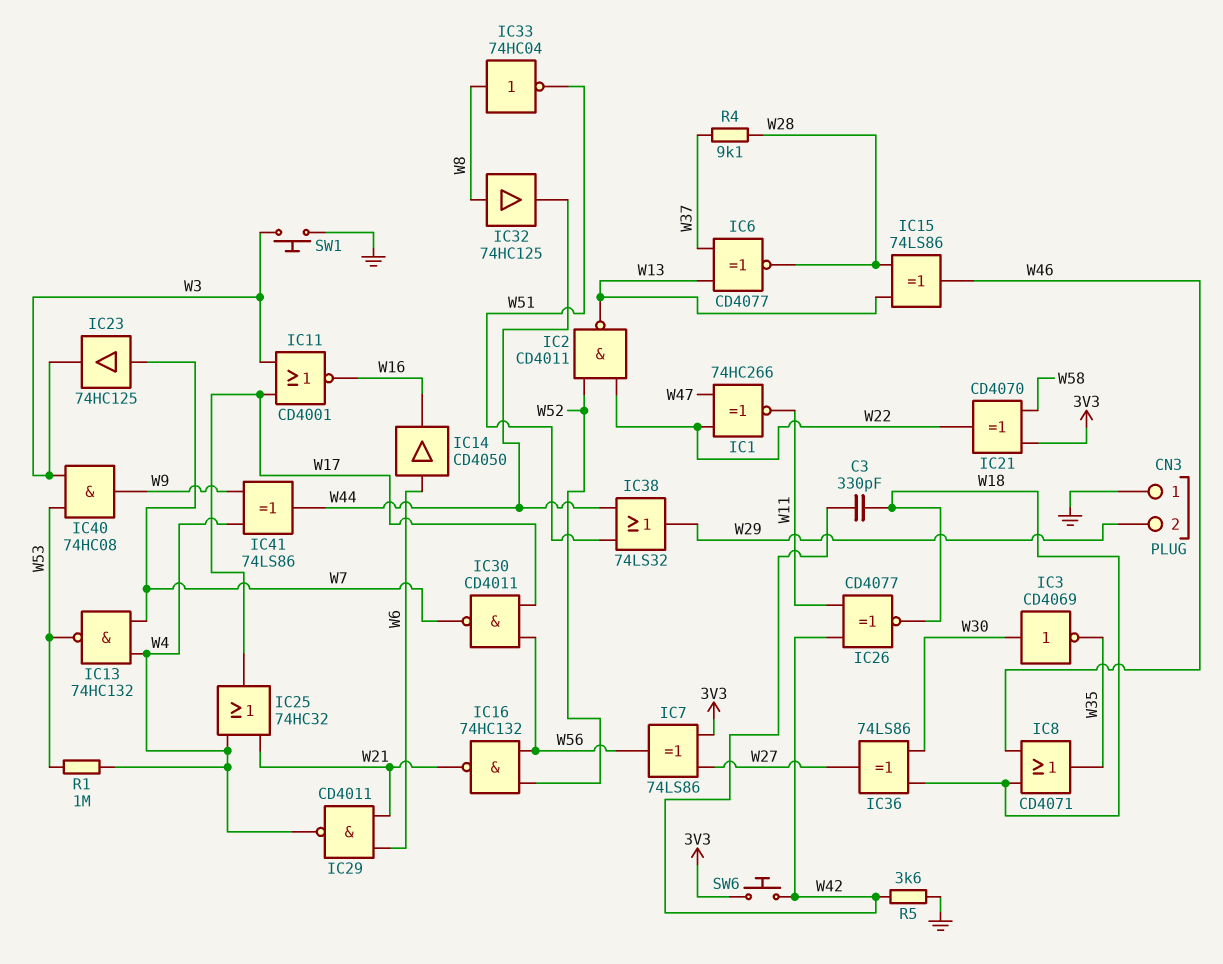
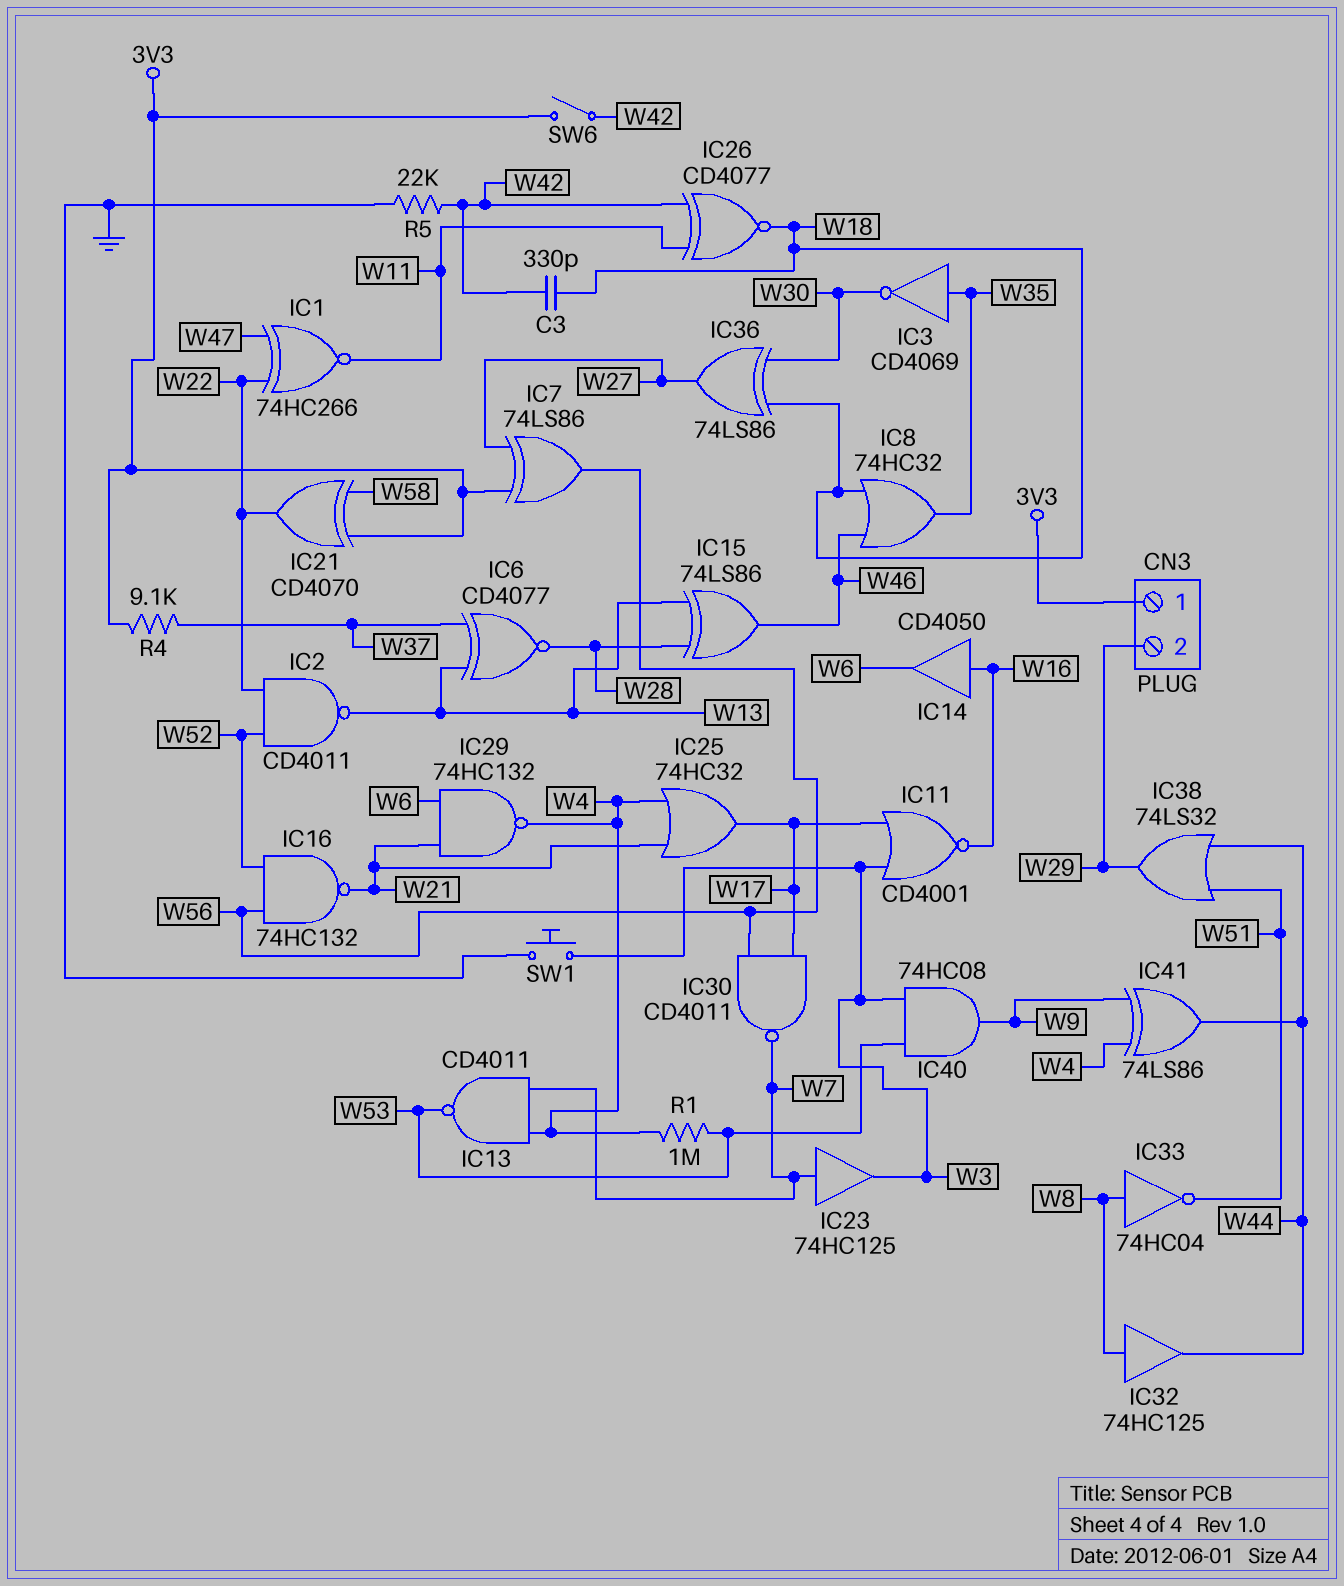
CN3 pin 1: GND -> 3V3
IC3: NOT CD4069 (in W30, out W35) -> NOT CD4069 (in W35, out W30)
IC8: OR CD4071 (in W18, in W46, out W35) -> OR 74HC32 (in W18, in W46, out W35)
IC13: NAND 74HC132 (in W4, in W7, out W53) -> NAND CD4011 (in W4, in W7, out W53)
IC14: buffer CD4050 (in W6, out W16) -> buffer CD4050 (in W16, out W6)
IC29: NAND CD4011 (in W6, in W21, out W4) -> NAND 74HC132 (in W6, in W21, out W4)
R4: 9.1k (W28, W37) -> 9.1k (3V3, W37)
R5: 3.6k (GND, W42) -> 22k (GND, W42)
SW6: button (3V3, W42) -> switch (3V3, W42)

